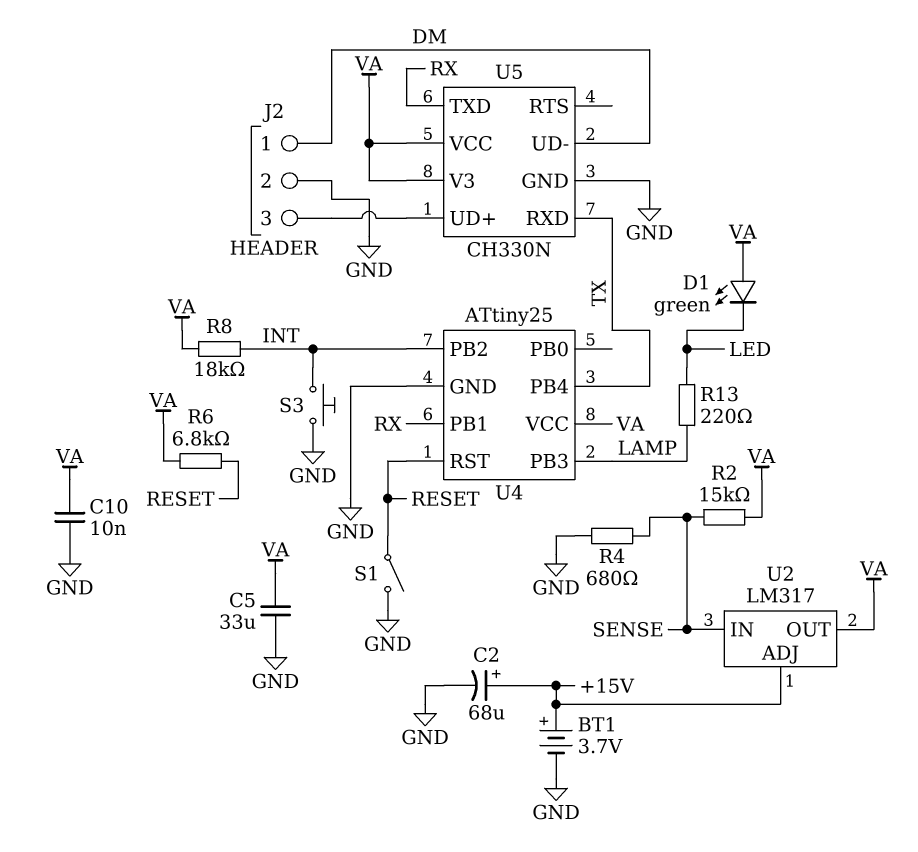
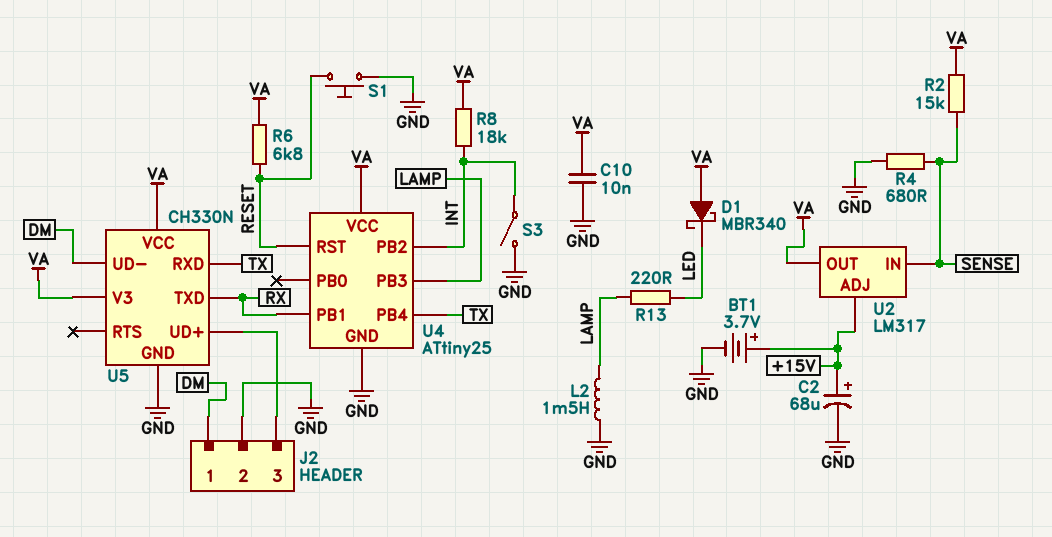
C5: 33uF (GND, VA) -> none
D1: LED green (A VA, K LED) -> schottky MBR340 (A VA, K LED)
L2: none -> 1.5mH (GND, LAMP)
S1: switch (GND, RESET) -> button (GND, RESET)
S3: button (GND, INT) -> switch (GND, INT)

